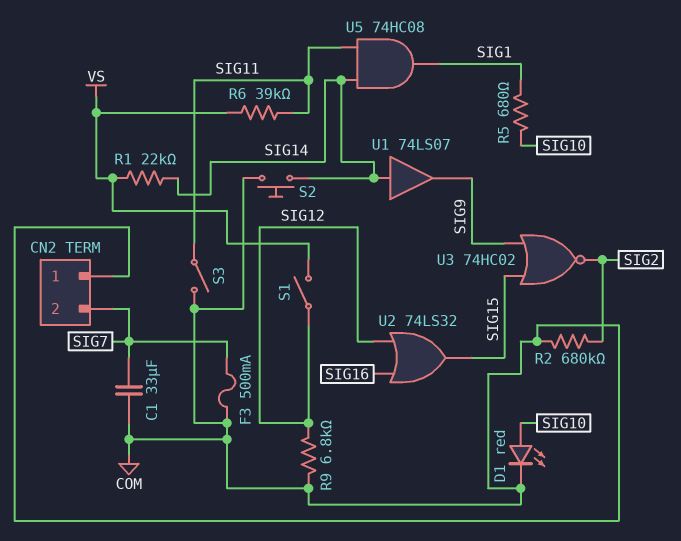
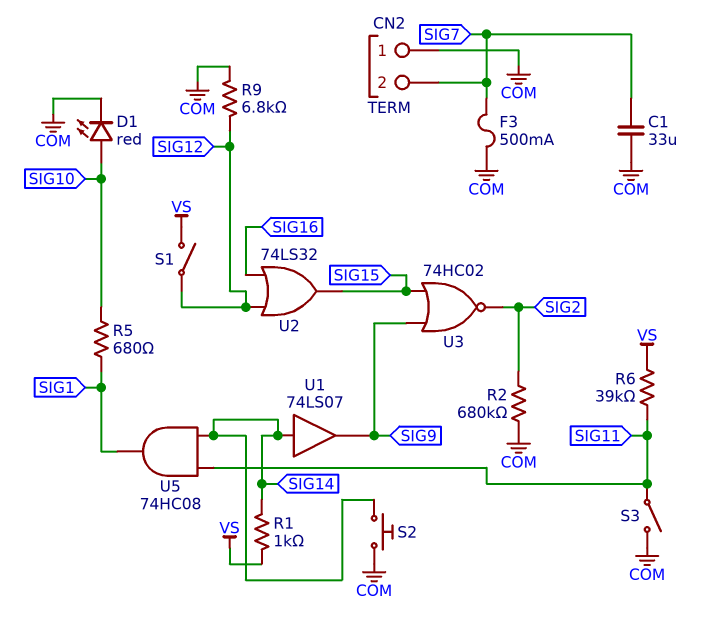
R1: 22k (SIG14, VS) -> 1k (SIG14, VS)

